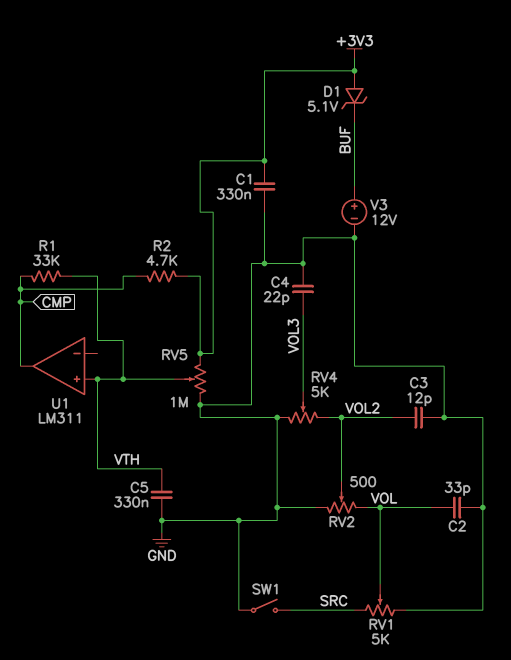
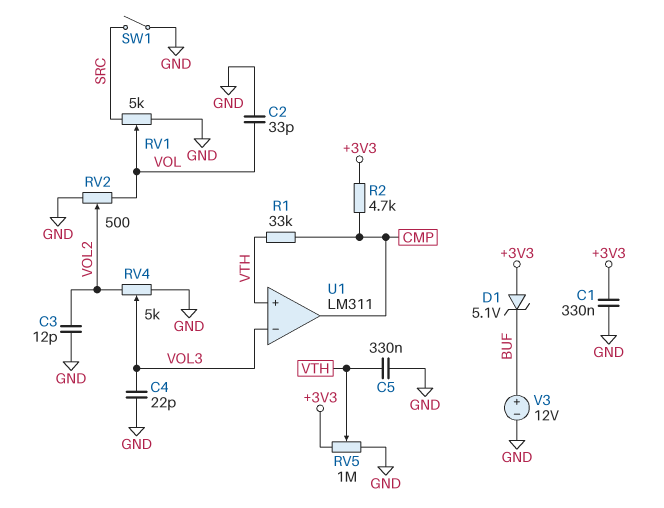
U1 pin in-: none -> VOL3

